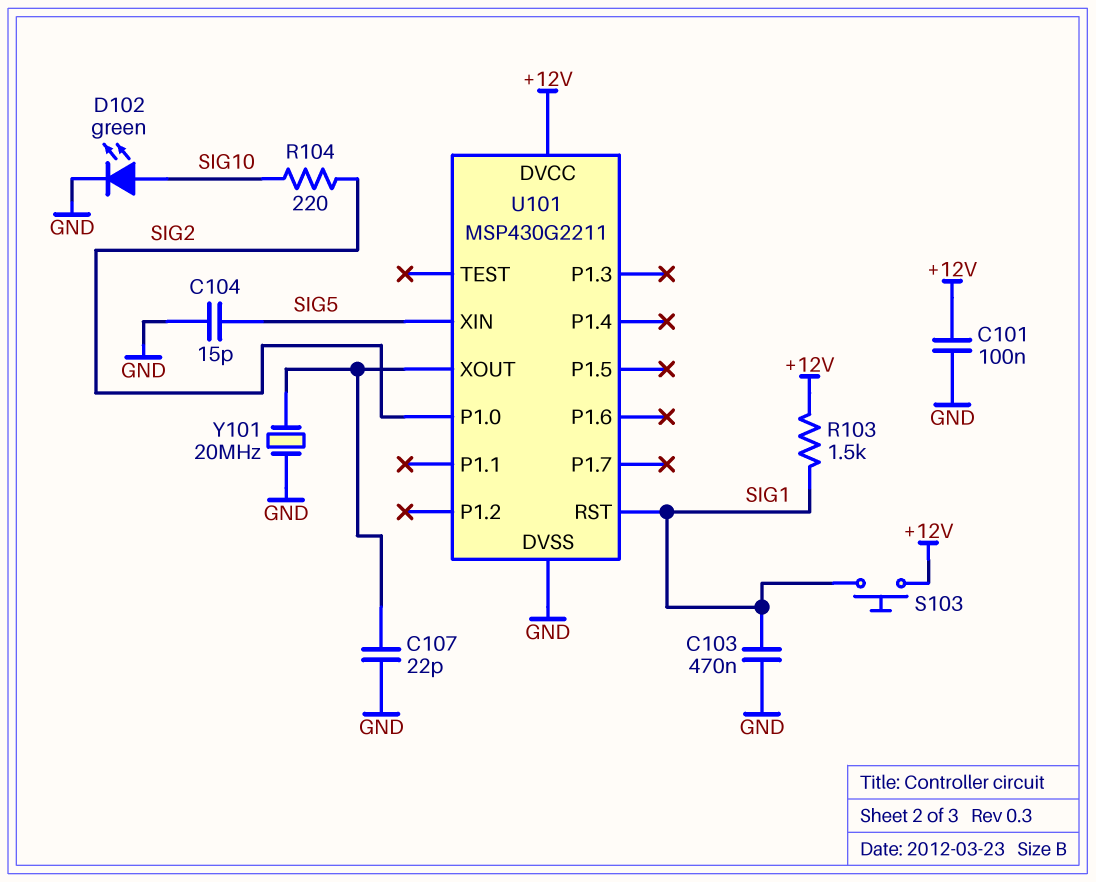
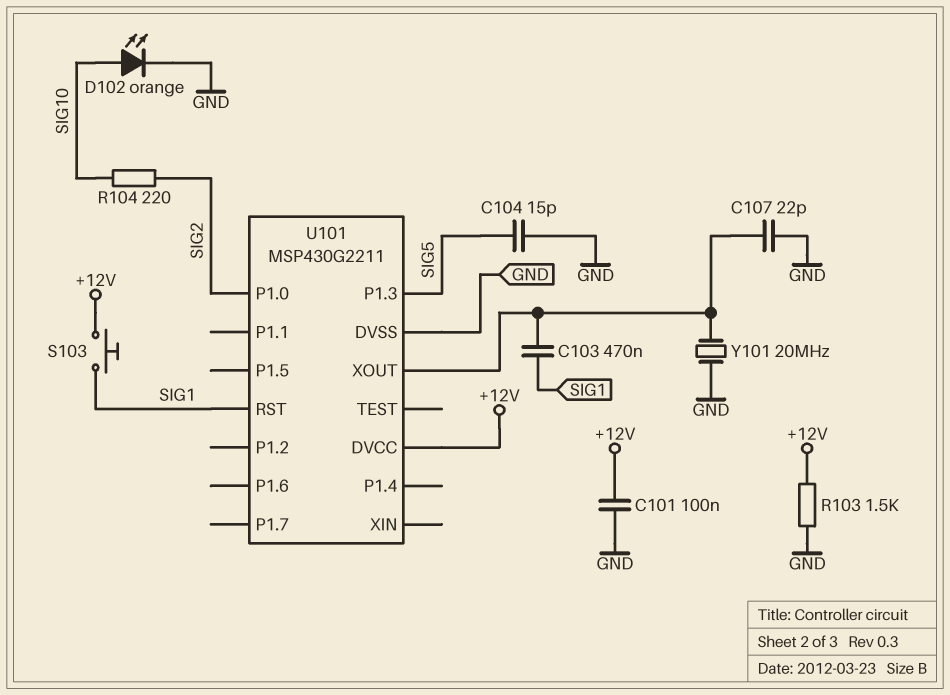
C103: 470nF (GND, SIG1) -> 470nF (SIG1, U101/XOUT)
D102: LED green (A SIG10, K GND) -> LED orange (A SIG10, K GND)
R103: 1.5k (+12V, SIG1) -> 1.5k (+12V, GND)
U101 pin P1.3: none -> SIG5
U101 pin XIN: SIG5 -> none

